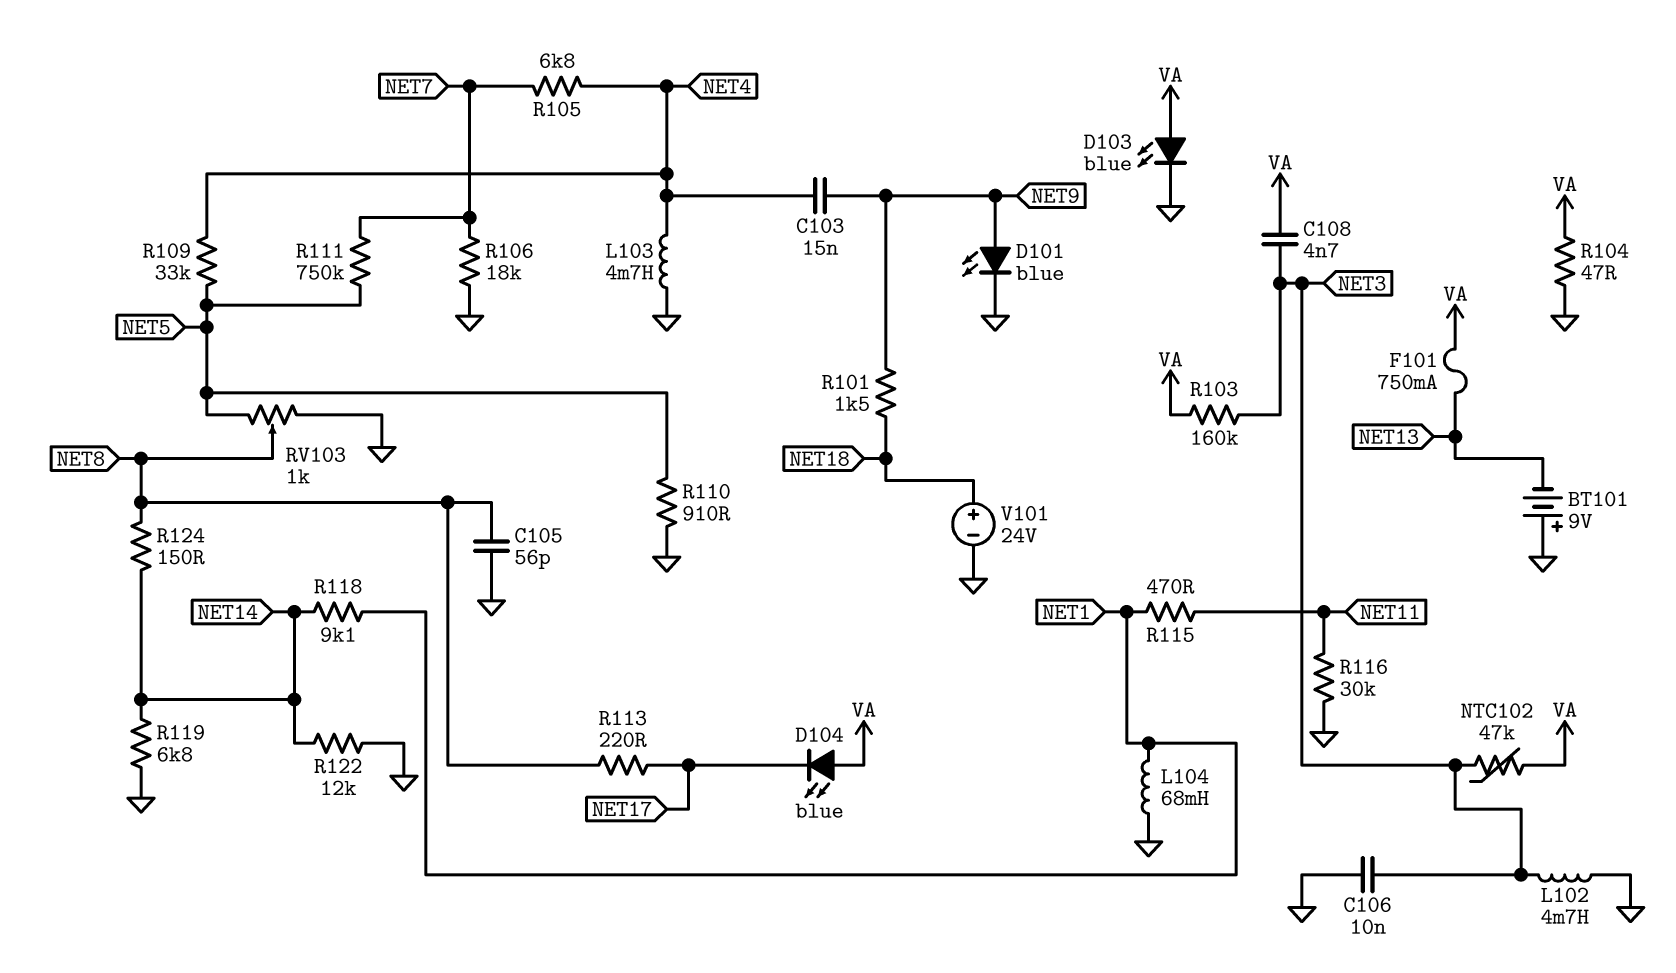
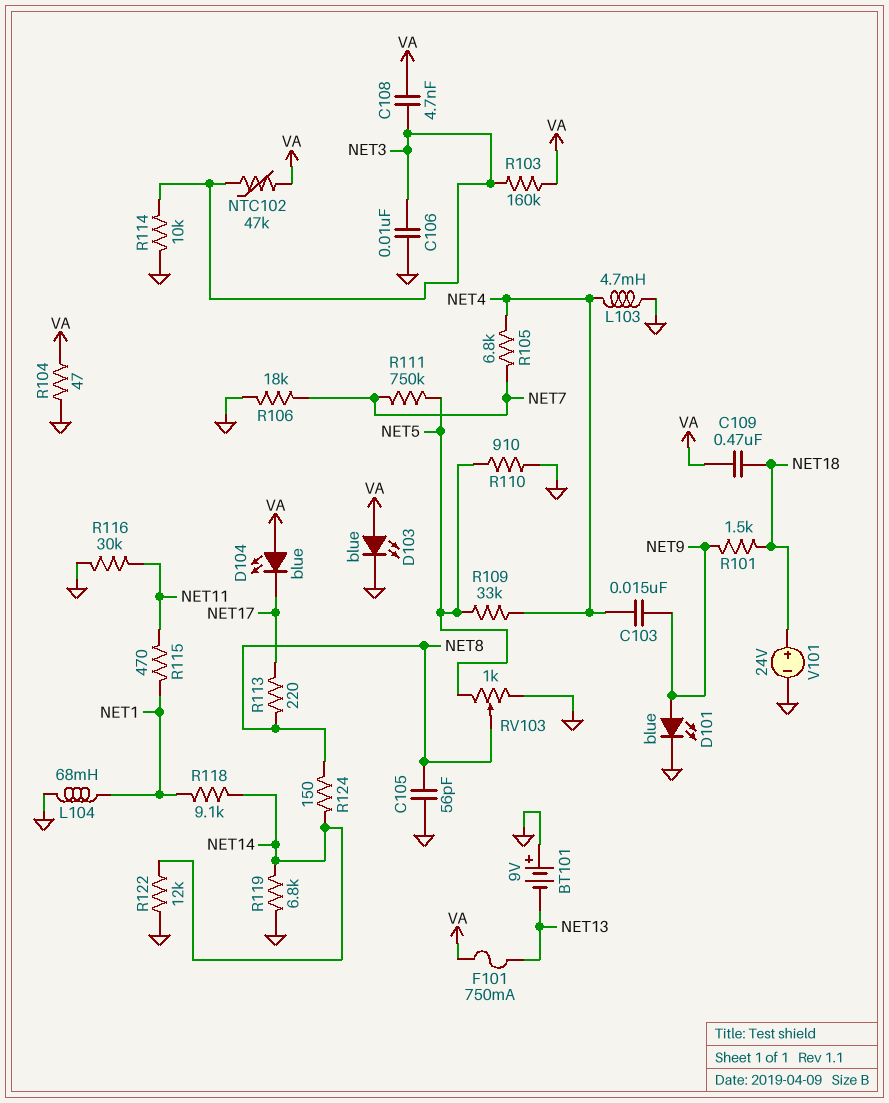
C109: none -> 470nF (NET18, VA)
L102: 4.7mH (GND, NET3) -> none
R114: none -> 10k (GND, NET3)

